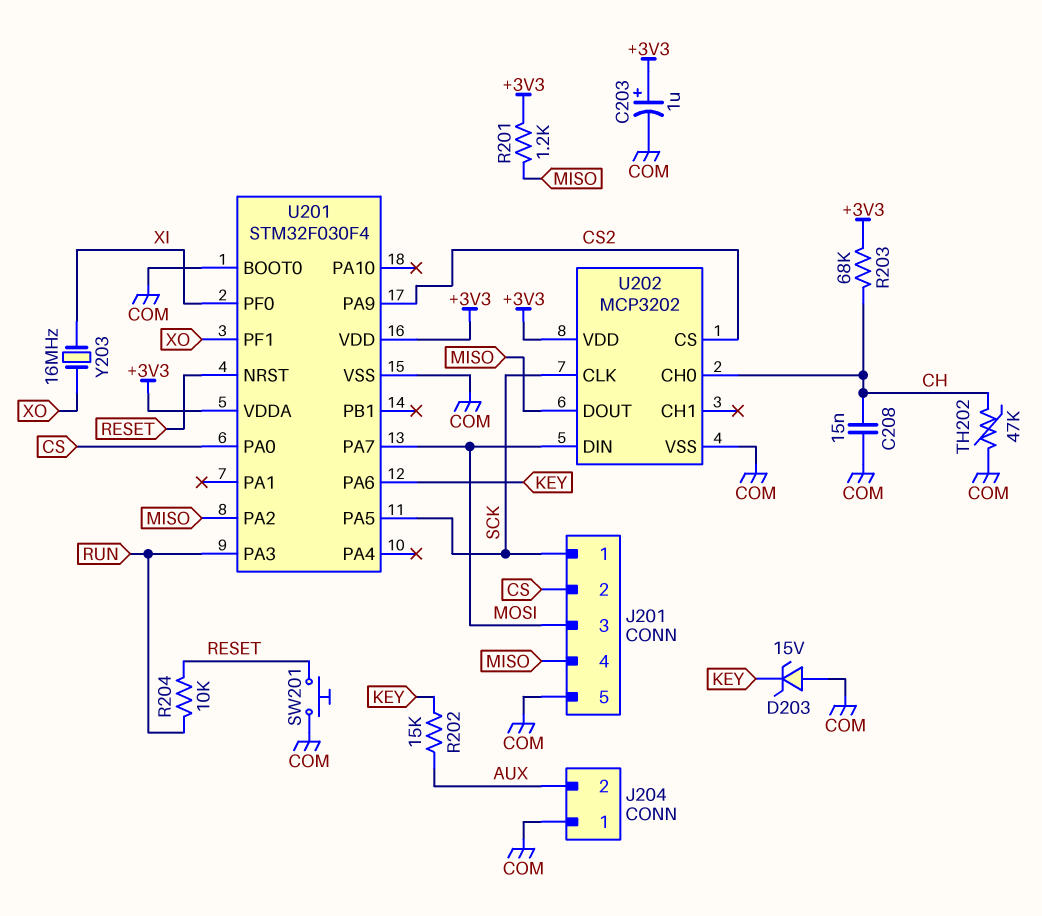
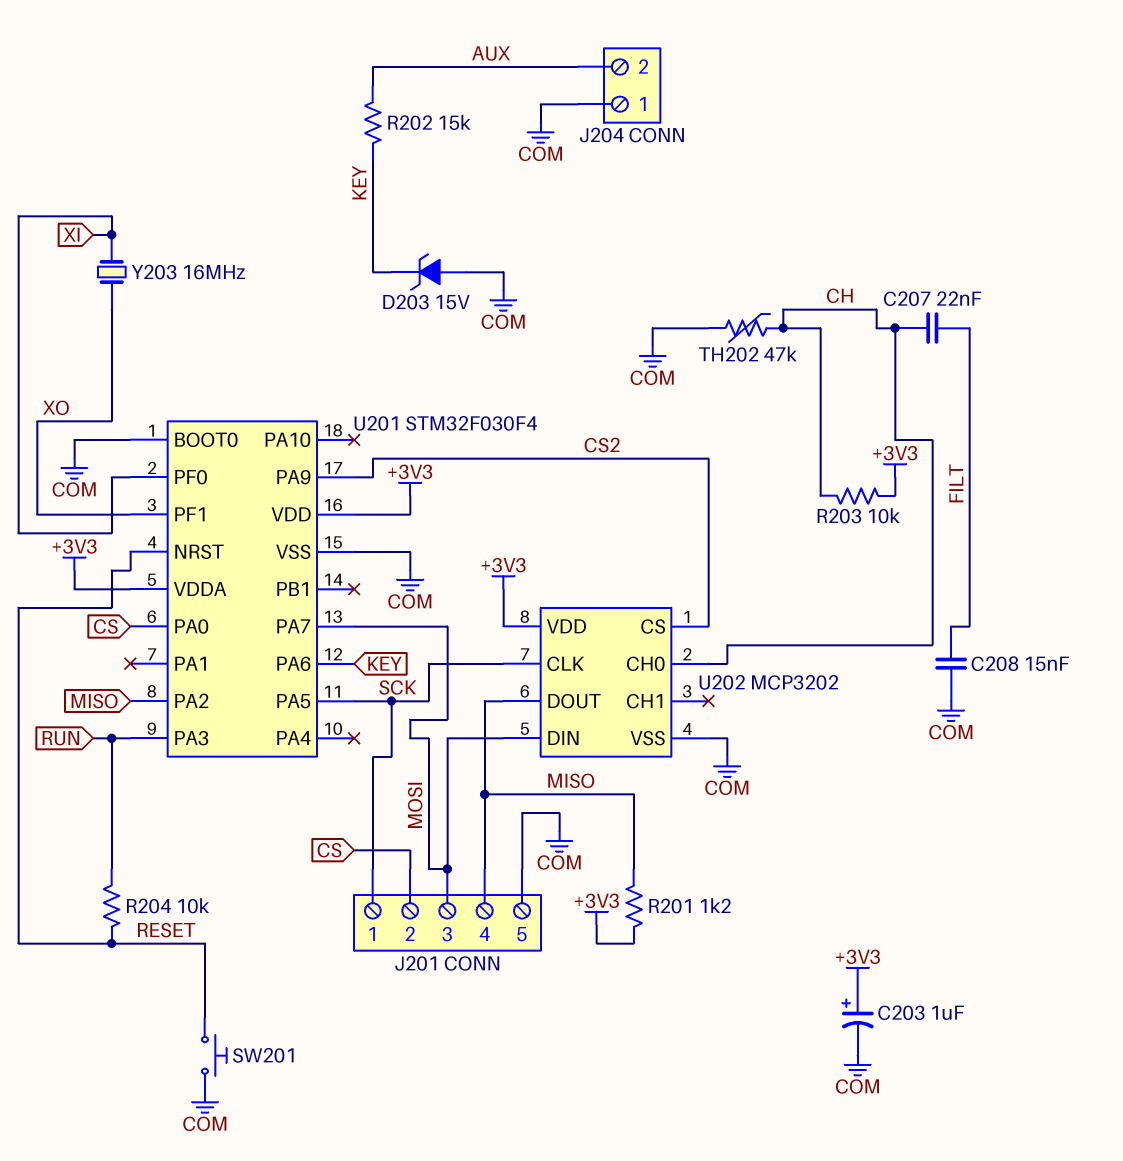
C207: none -> 22nF (CH, FILT)
C208: 15nF (CH, COM) -> 15nF (COM, FILT)
R203: 68k (+3V3, CH) -> 10k (+3V3, CH)

